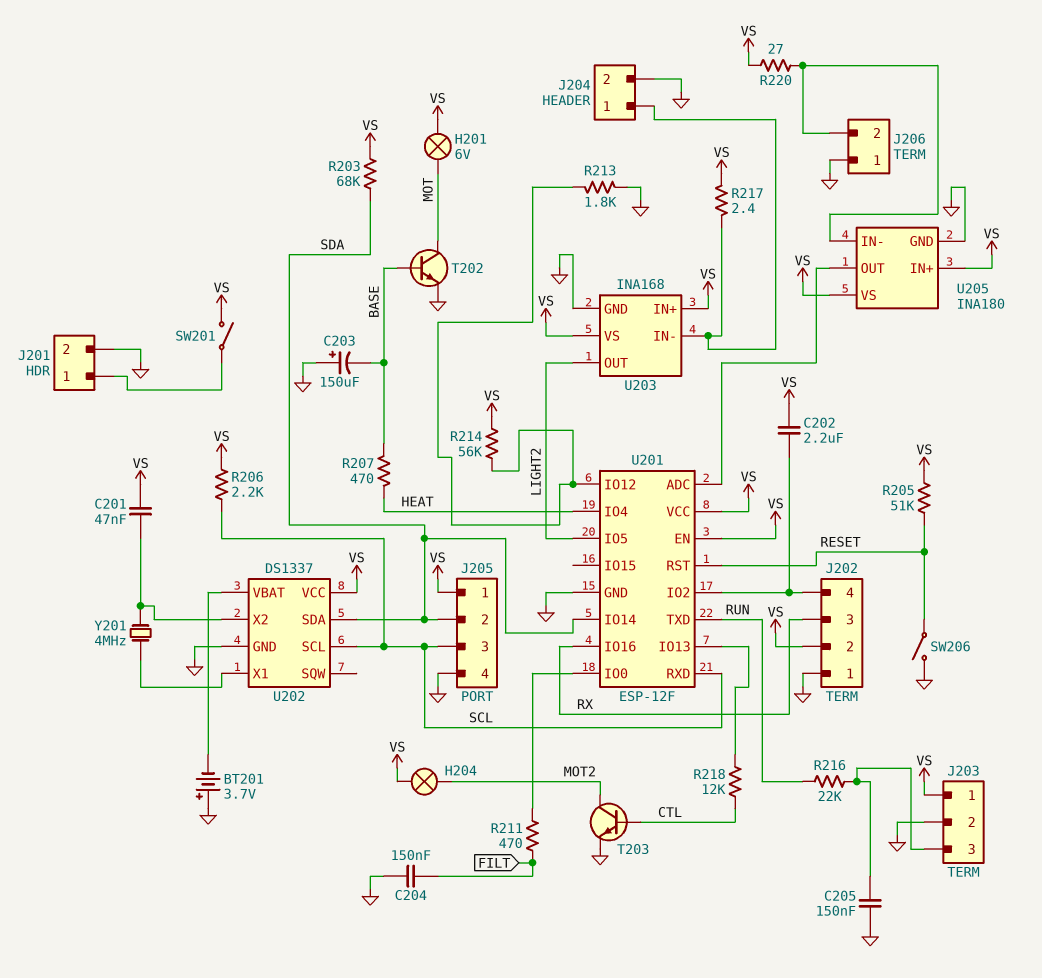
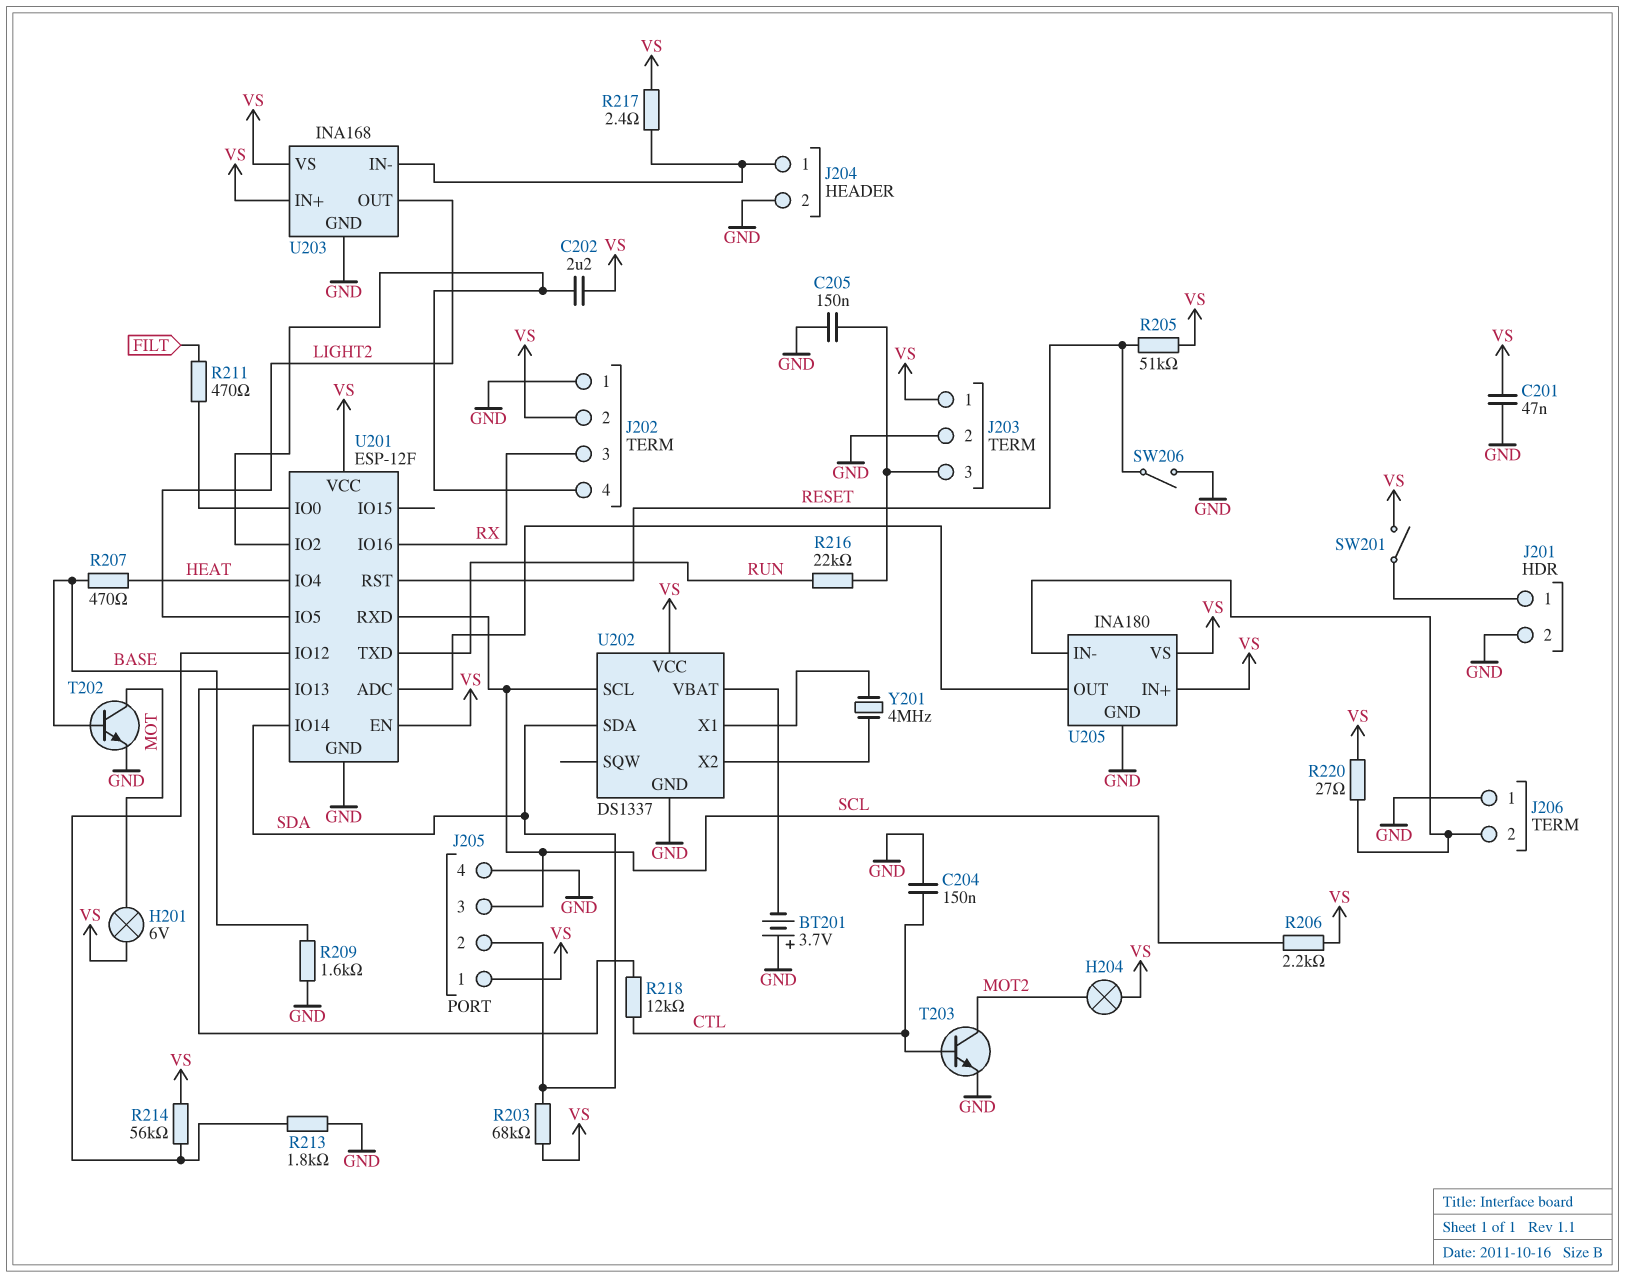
C201: 47nF (U202/X2, VS) -> 47nF (GND, VS)
C203: 150uF (plus GND, minus BASE) -> none
C204: 150nF (FILT, GND) -> 150nF (CTL, GND)
R209: none -> 1.6k (BASE, GND)

